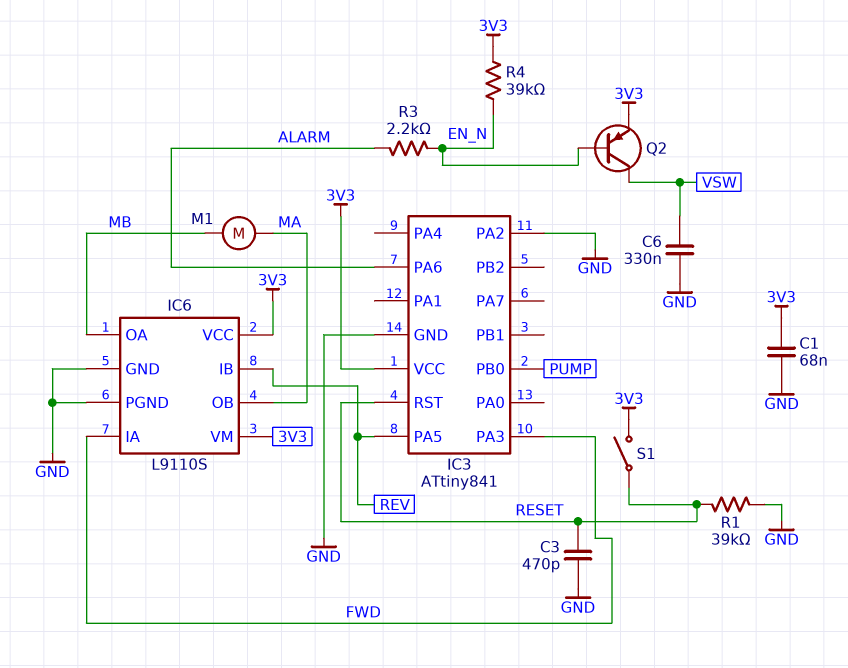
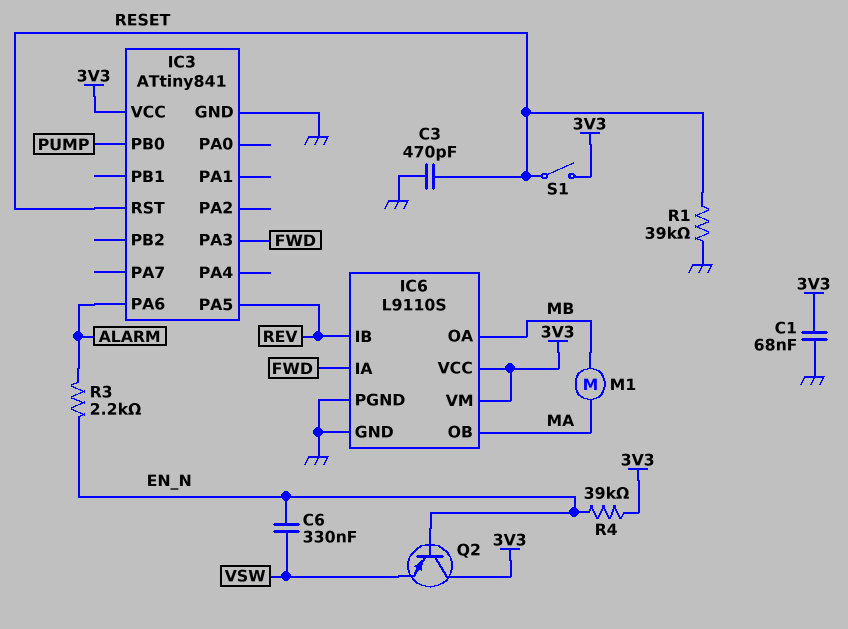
C6: 330nF (GND, VSW) -> 330nF (EN_N, VSW)
IC3 pin PA2: GND -> none
Q2: PNP (B EN_N, C VSW, E 3V3) -> PNP (B EN_N, C 3V3, E VSW)

